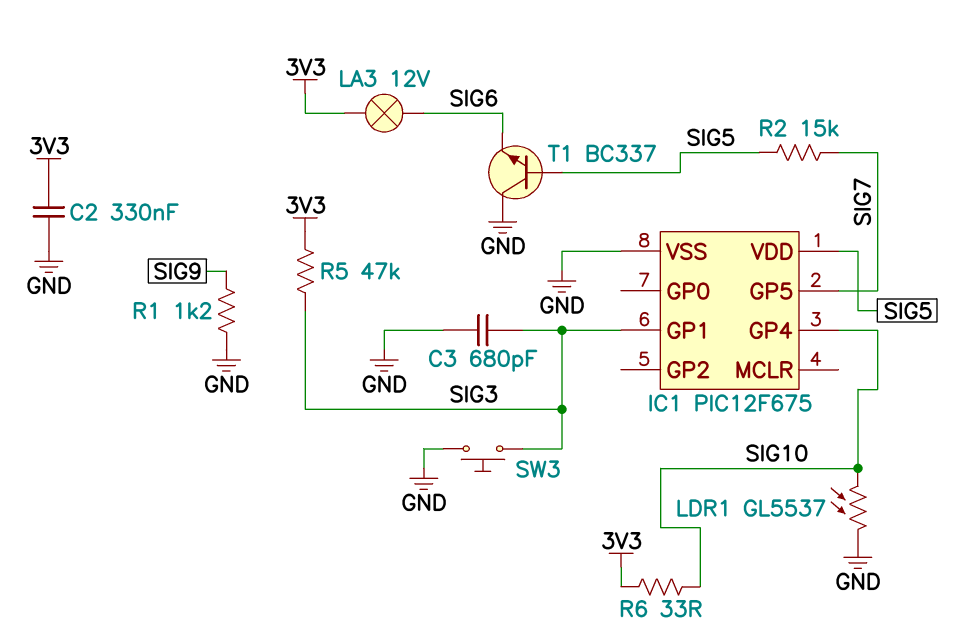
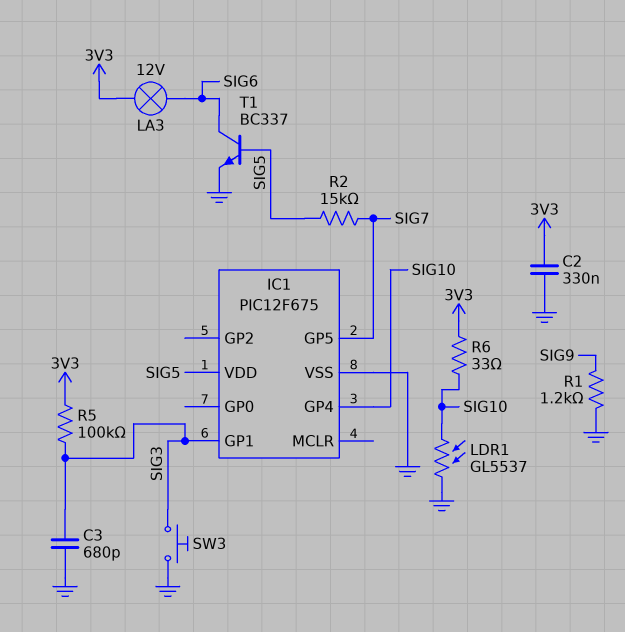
R5: 47k (3V3, SIG3) -> 100k (3V3, SIG3)
T1: NPN BC337 (B SIG5, C GND, E SIG6) -> NPN BC337 (B SIG5, C SIG6, E GND)

